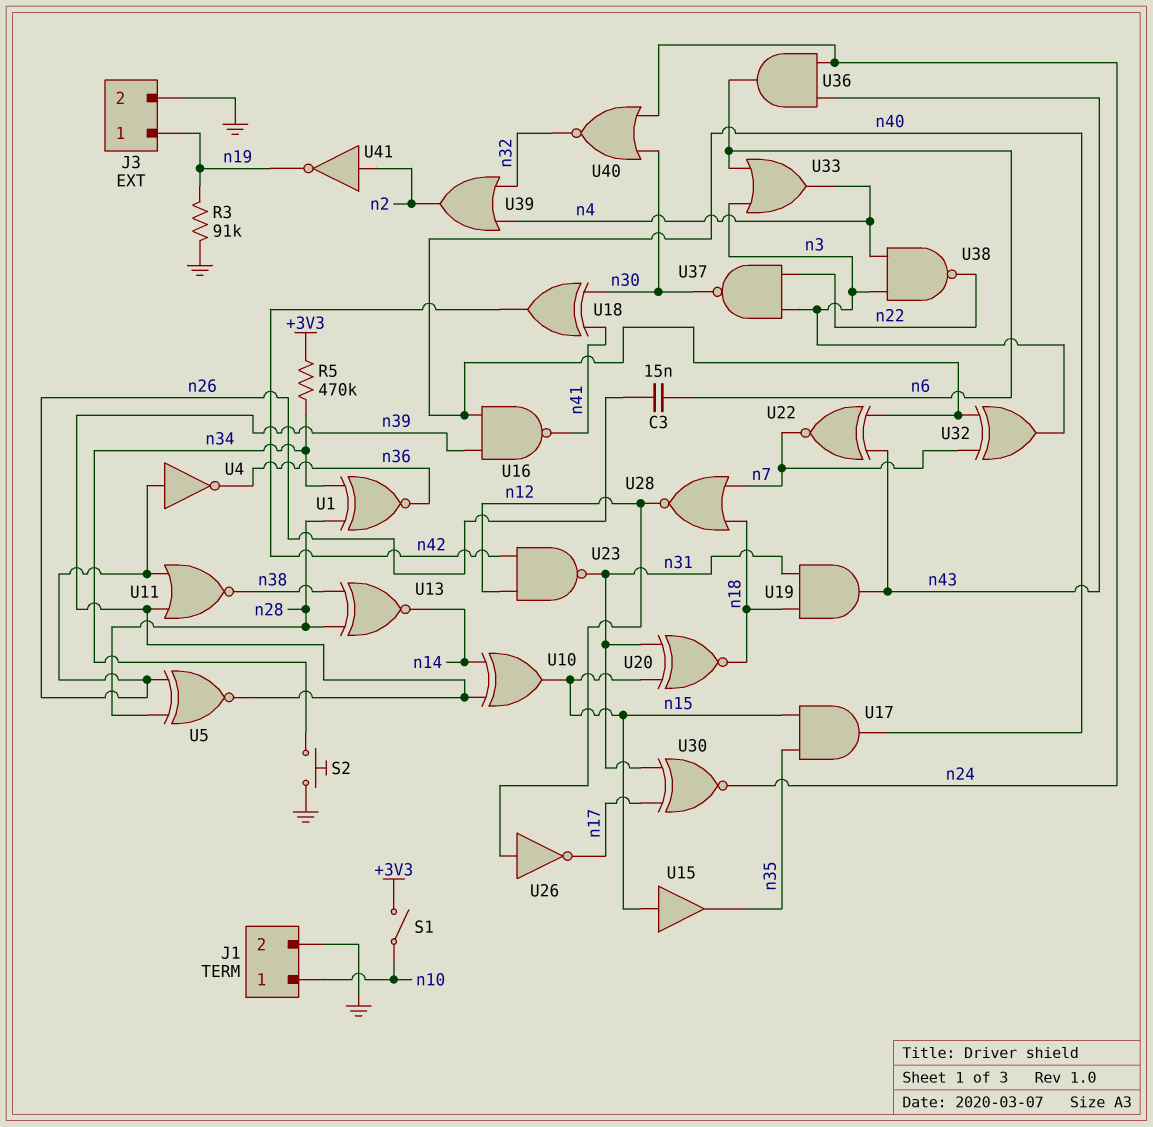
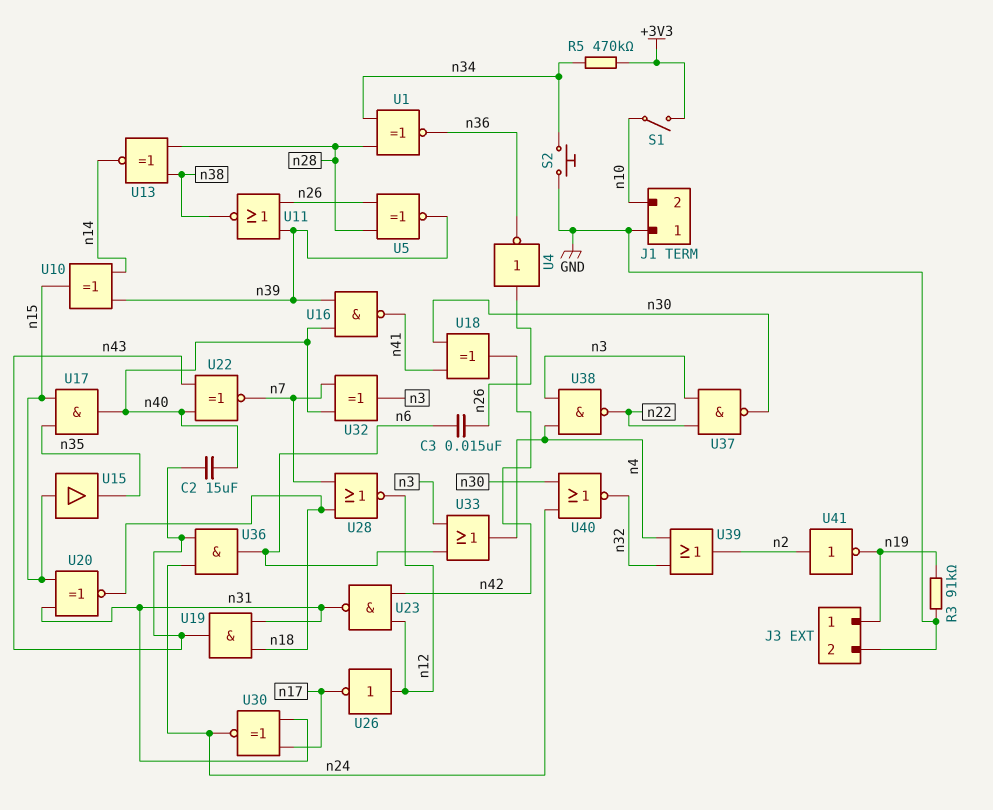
C2: none -> 15uF (n40, n43)
J1 pin 1: n10 -> GND
J1 pin 2: GND -> n10

